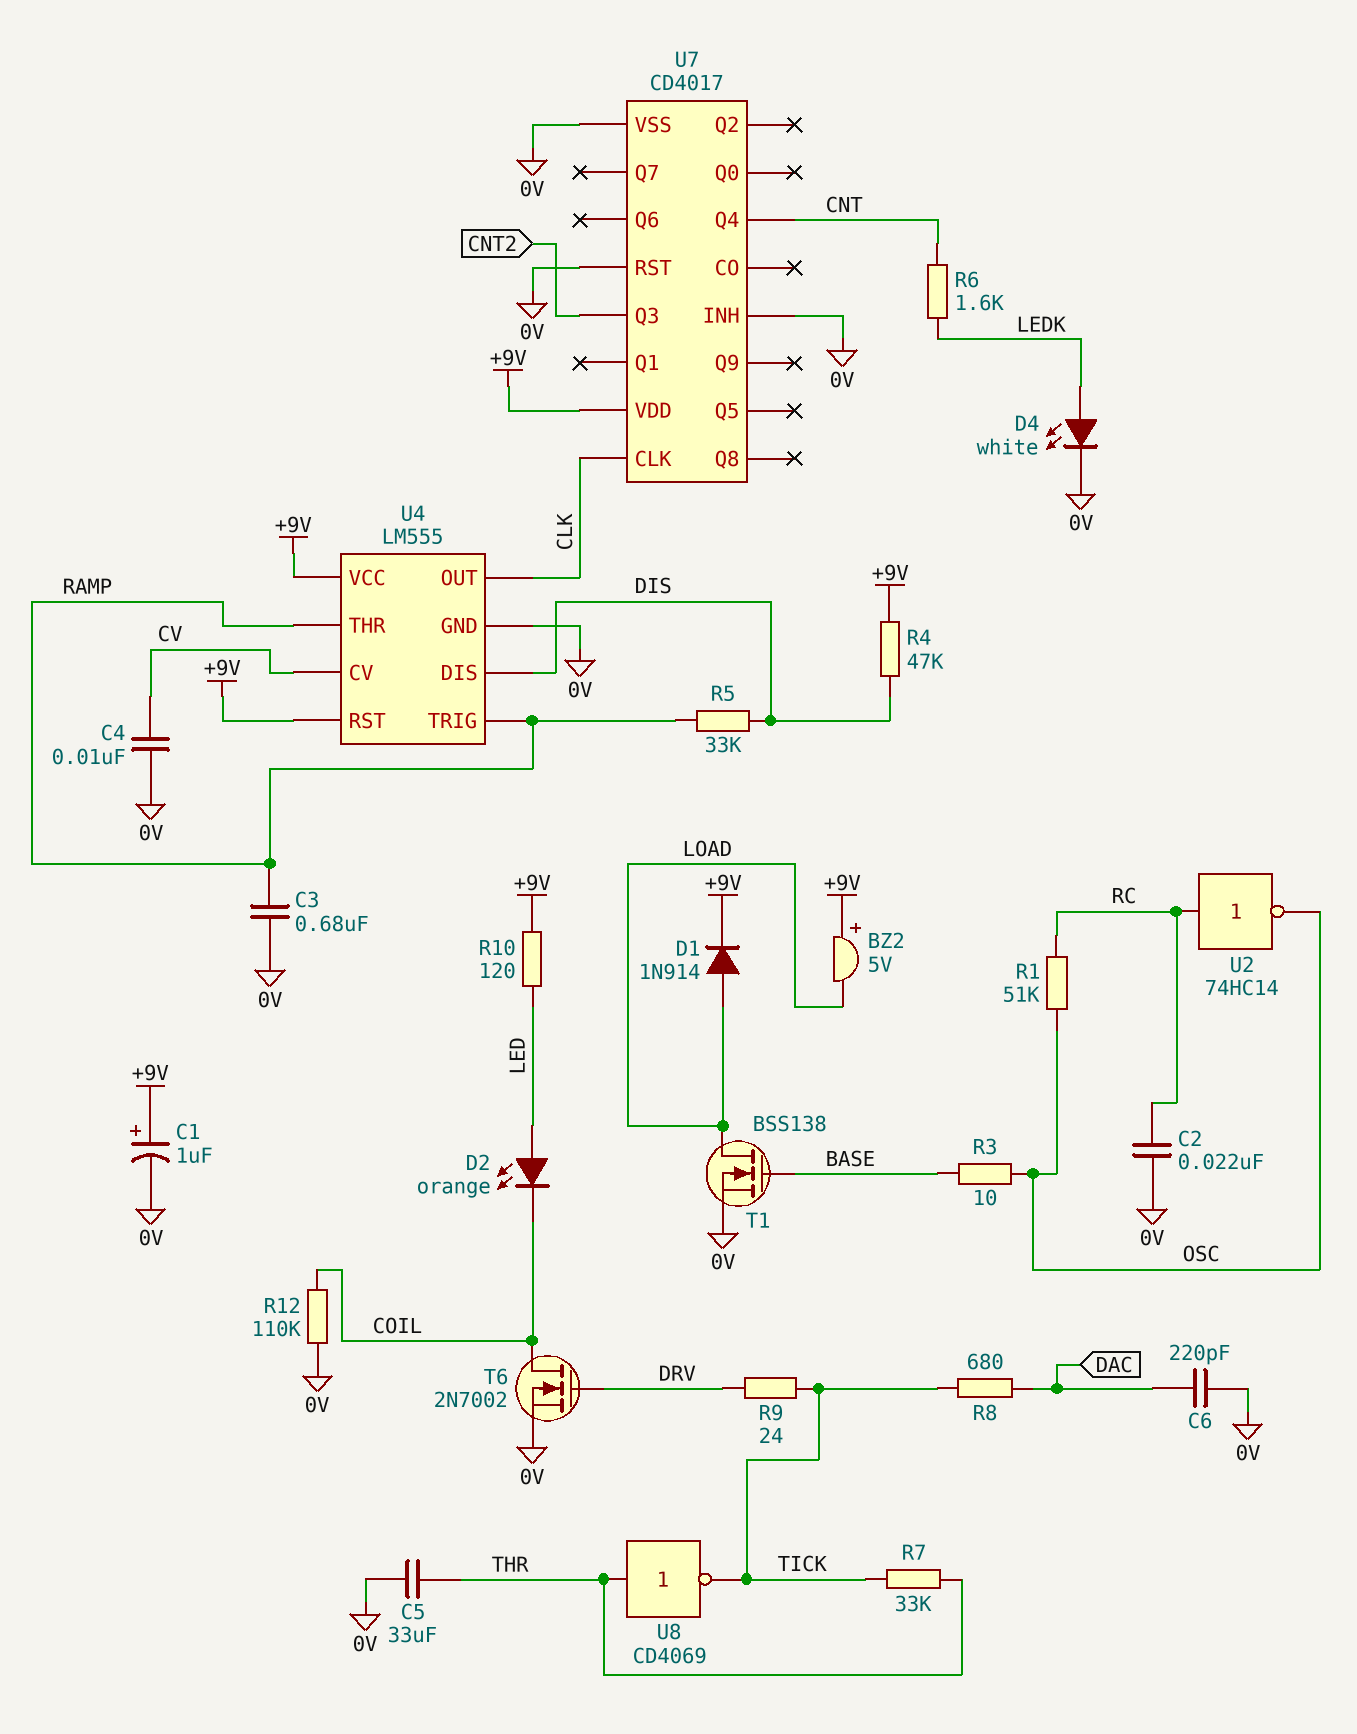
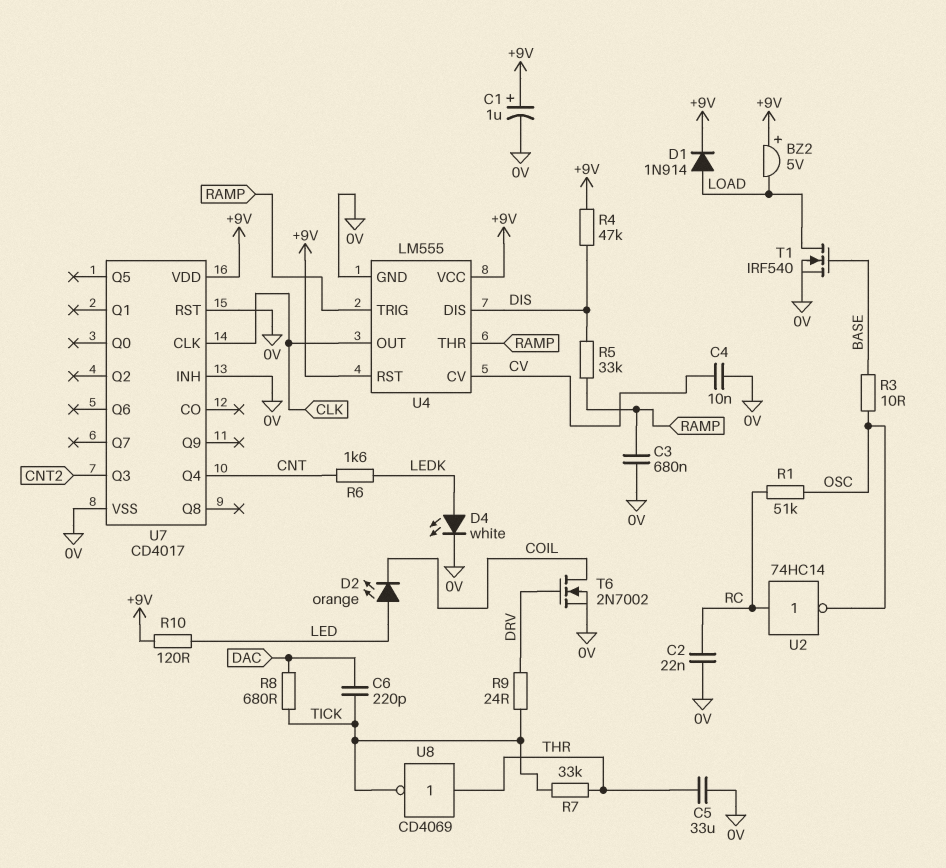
C6: 220pF (0V, DAC) -> 220pF (DAC, TICK)
R12: 110k (0V, COIL) -> none
T1: NMOS BSS138 (G BASE, D LOAD, S 0V) -> NMOS IRF540 (G BASE, D LOAD, S 0V)

